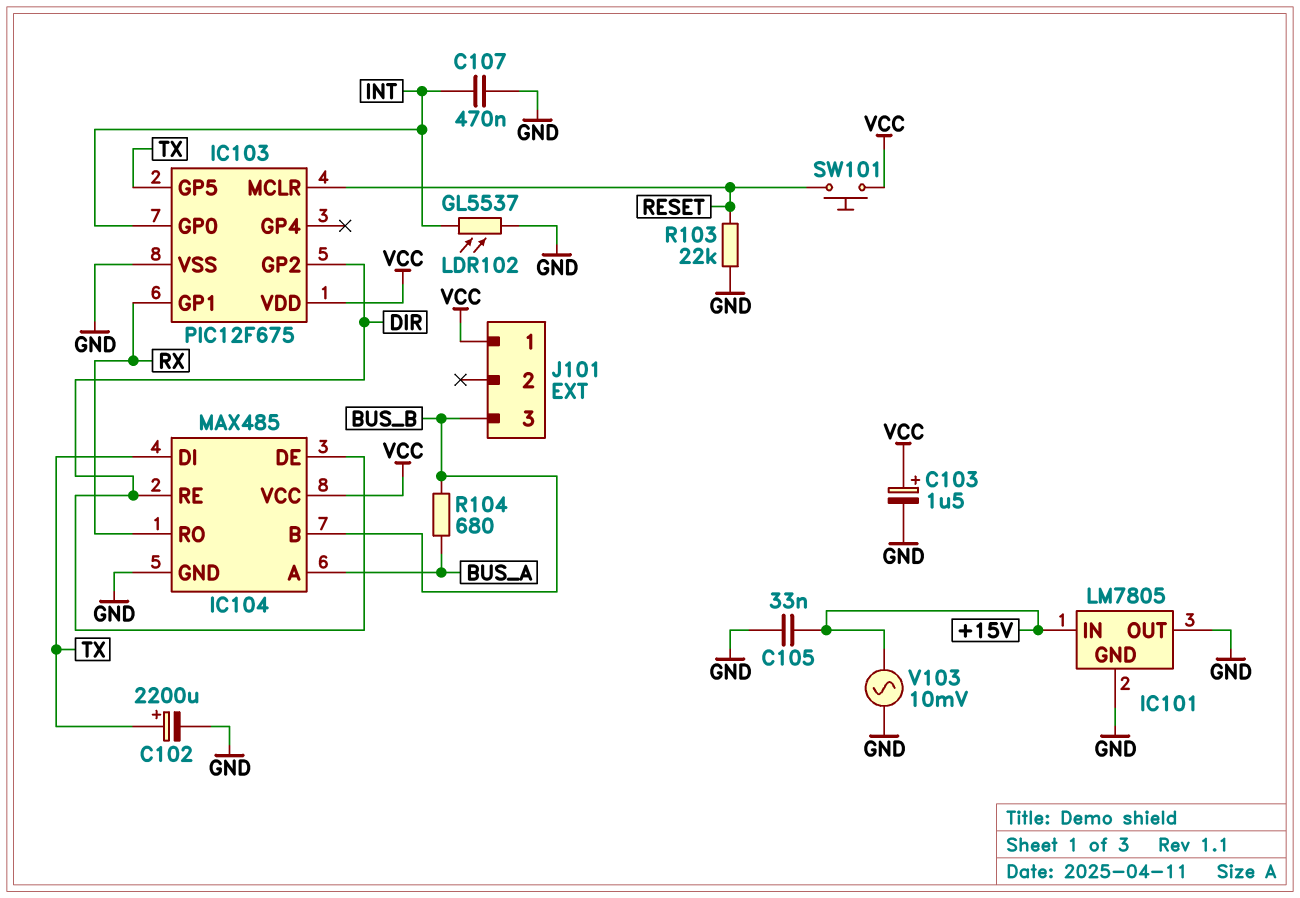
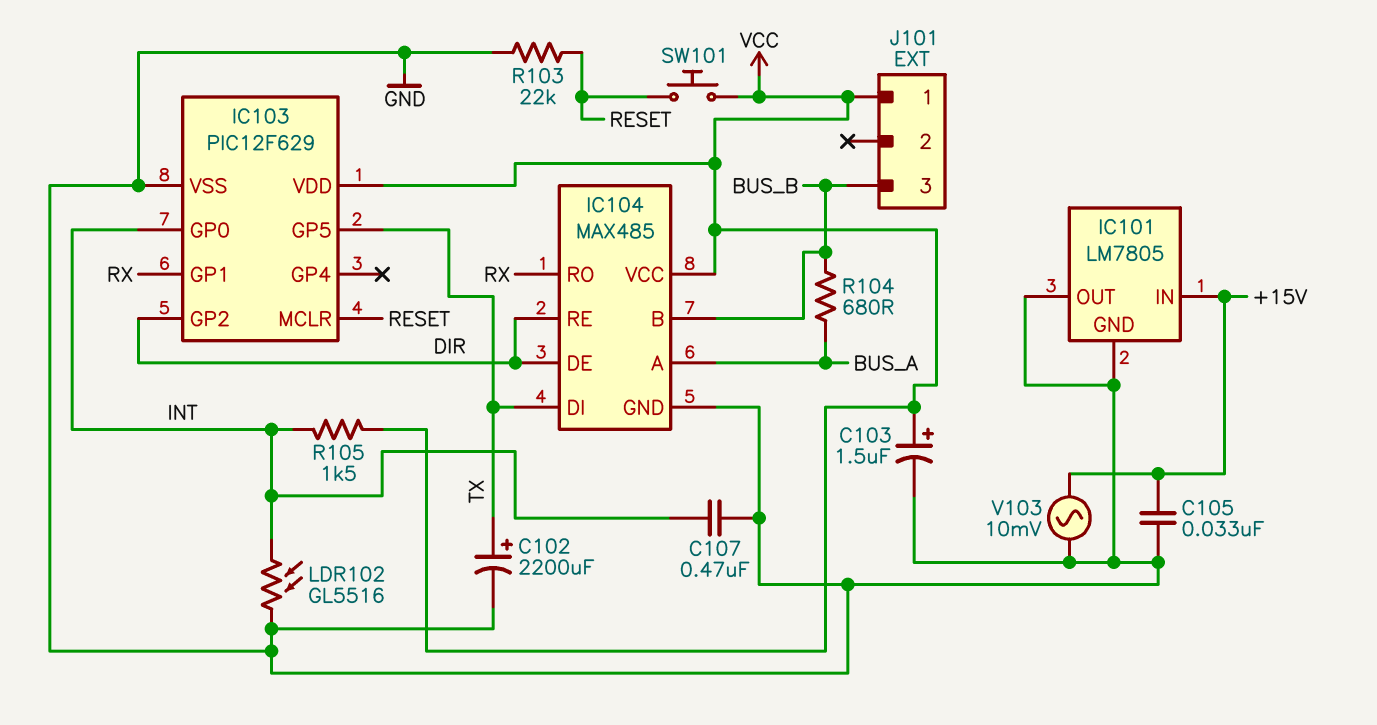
IC103: PIC12F675 -> PIC12F629
LDR102: GL5537 (GND, INT) -> GL5516 (GND, INT)
R105: none -> 1.5k (INT, VCC)

